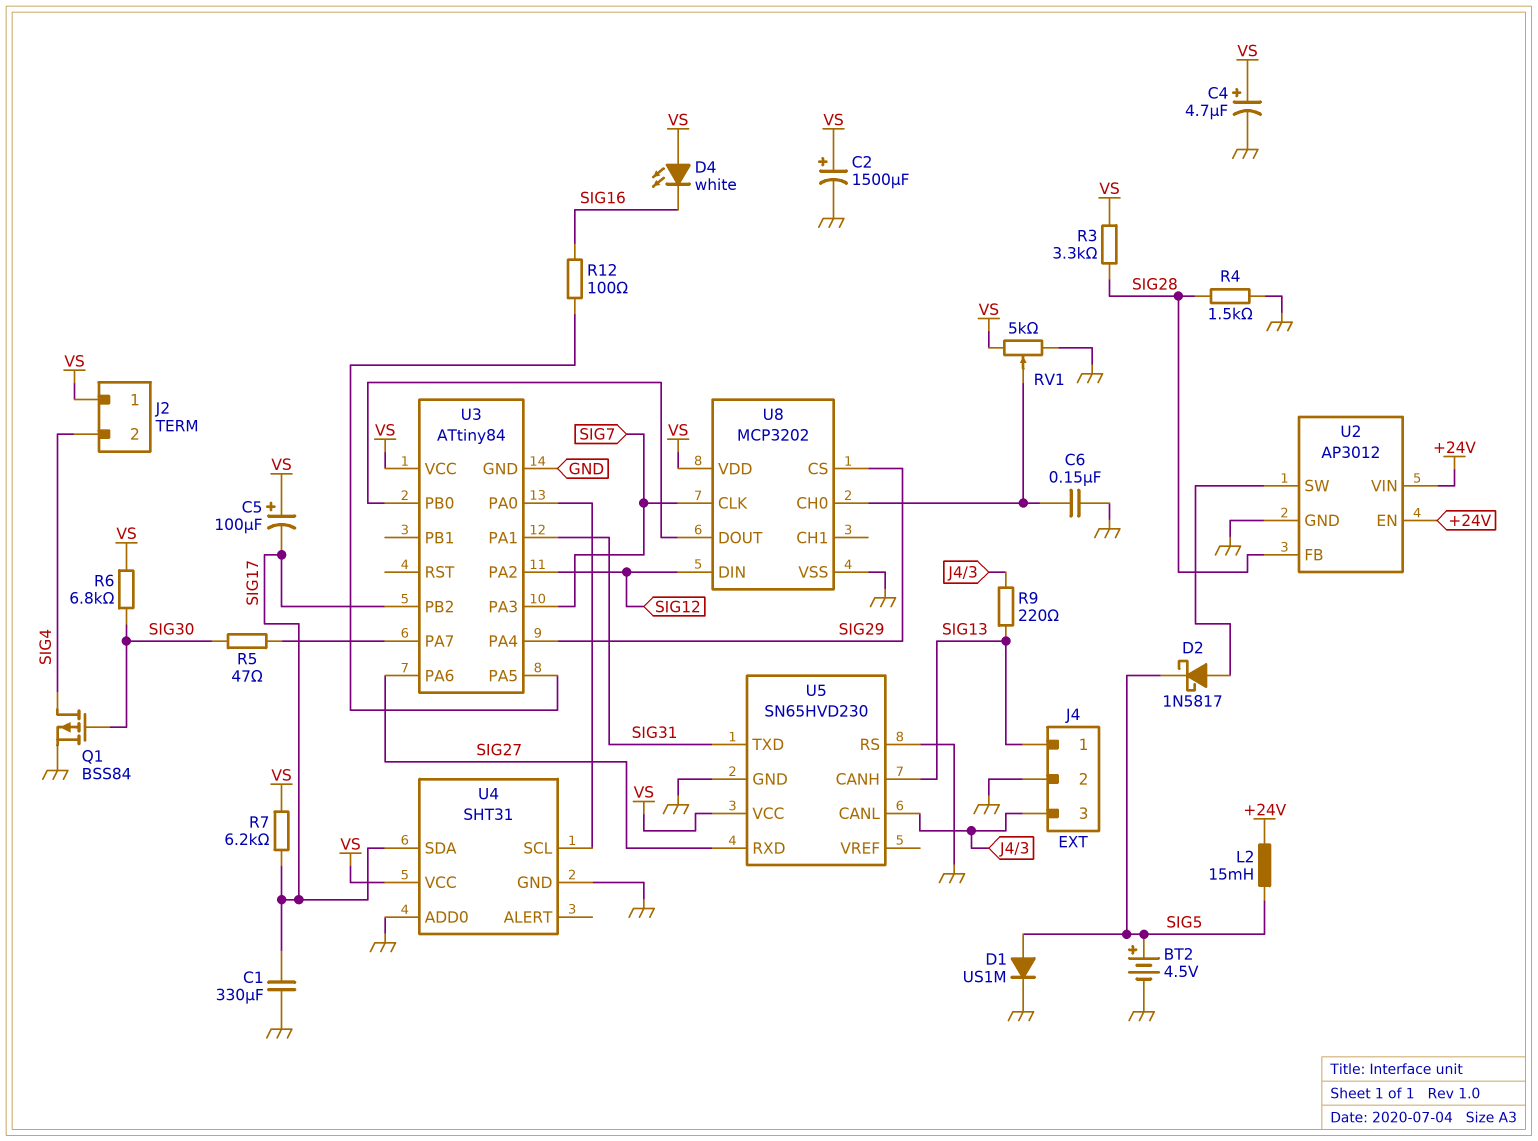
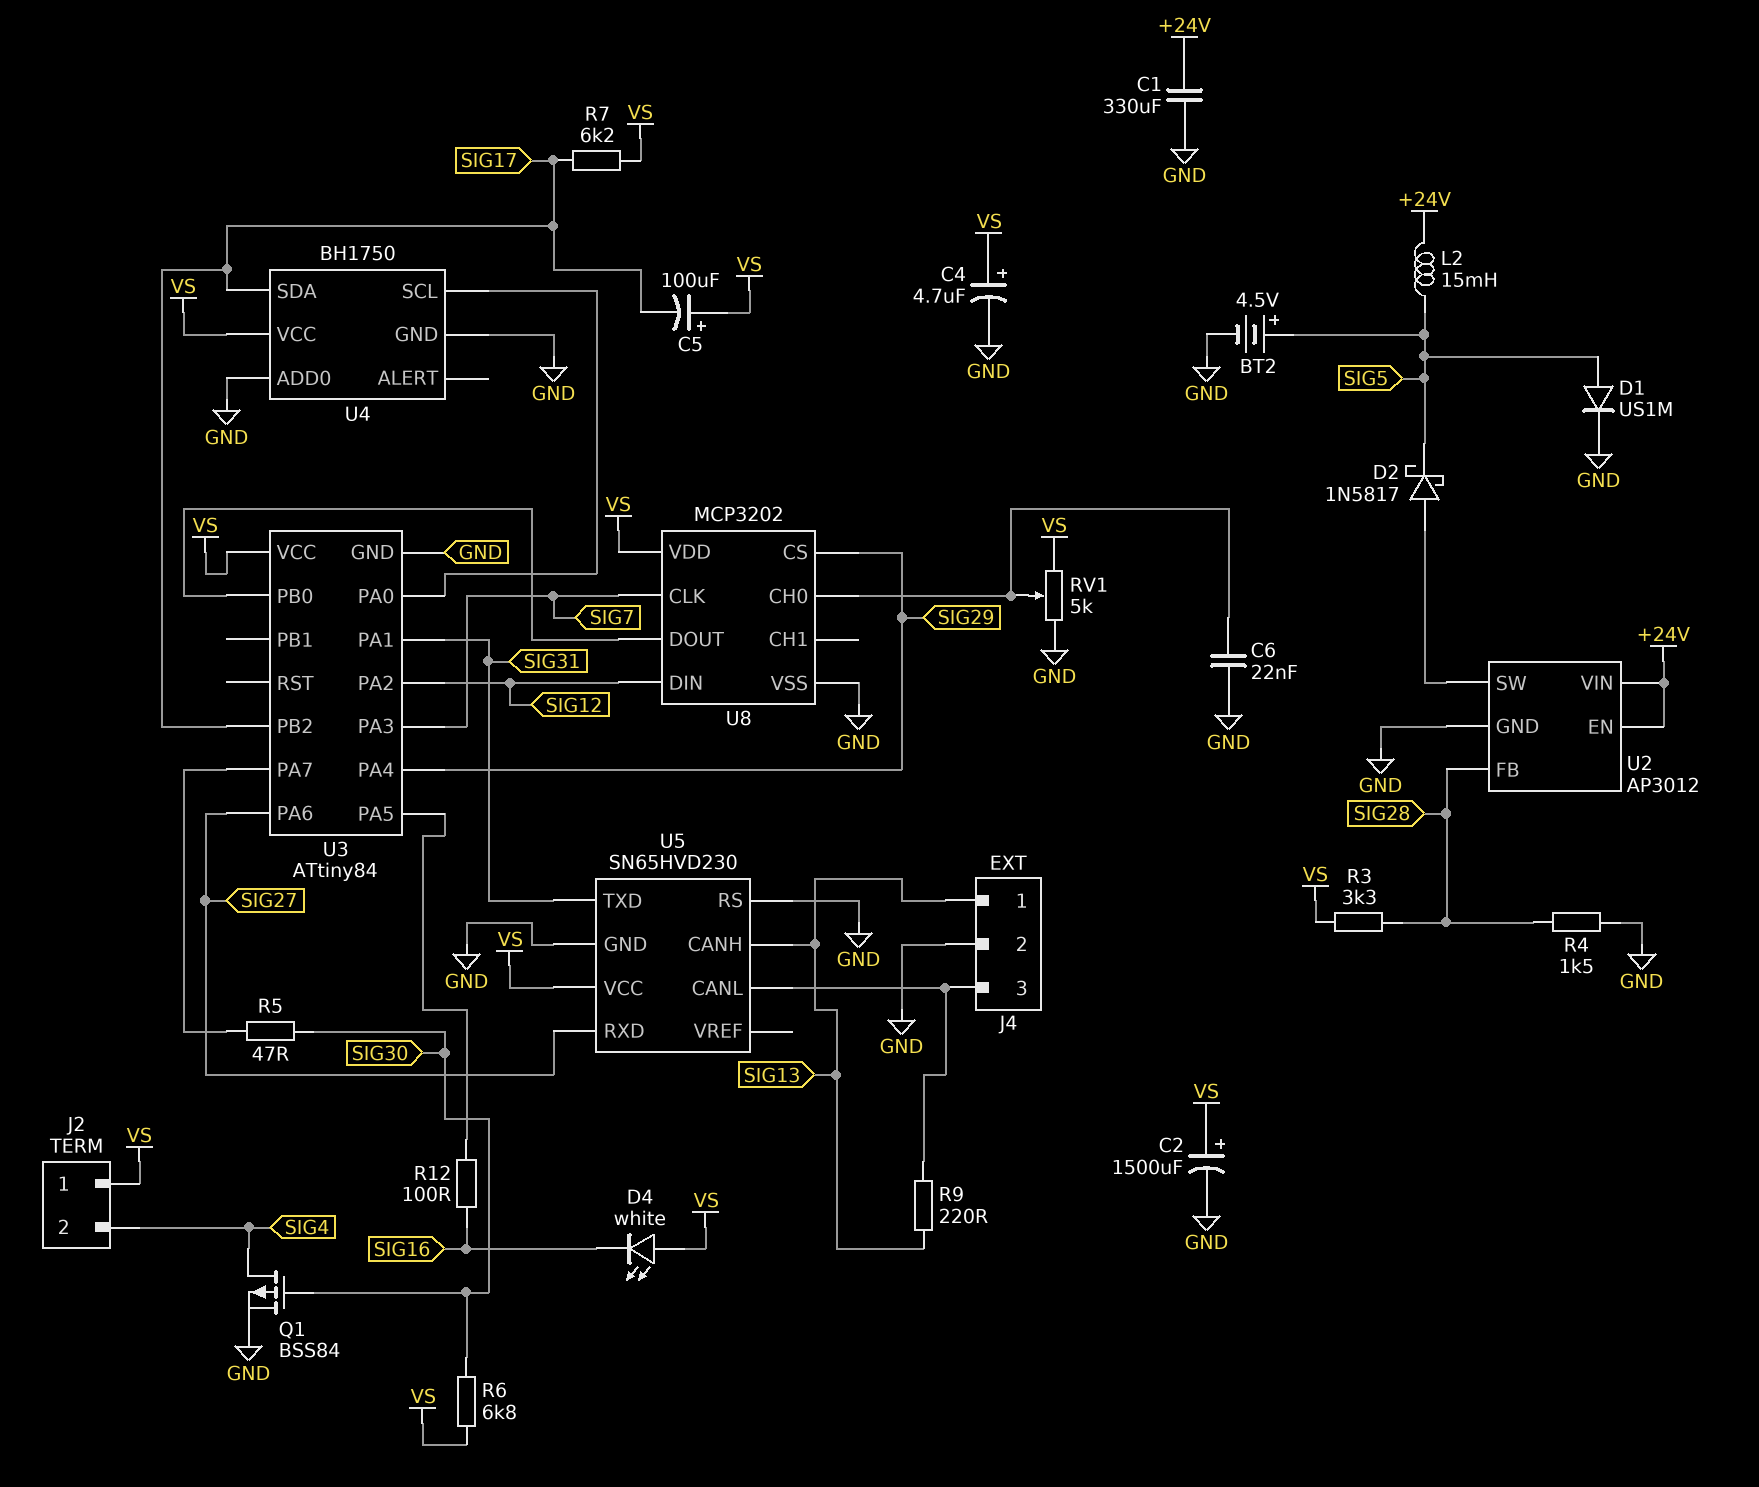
C1: 330uF (GND, SIG17) -> 330uF (+24V, GND)
C6: 150nF (GND, U8/CH0) -> 22nF (GND, U8/CH0)
U4: SHT31 -> BH1750

